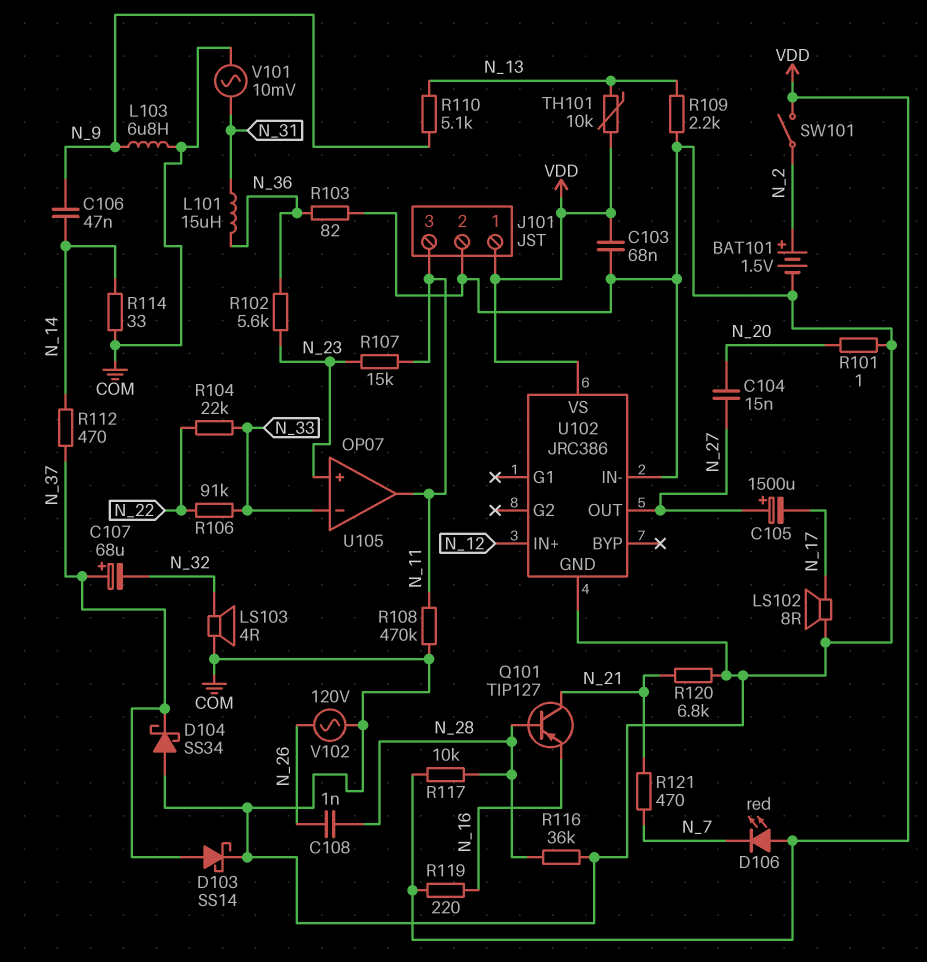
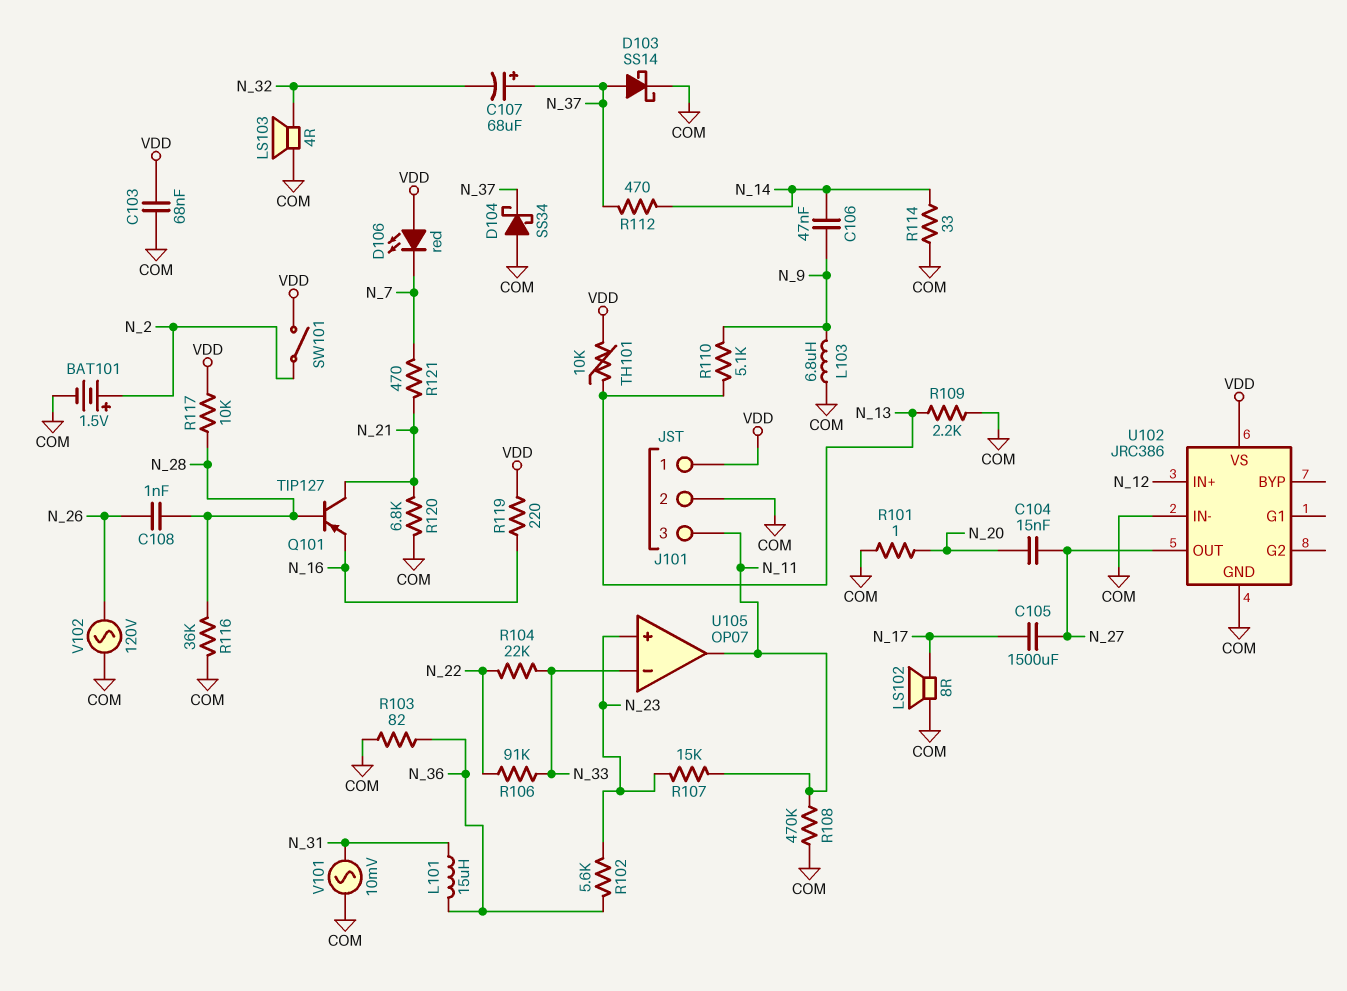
C105: 1500uF (plus N_27, minus N_17) -> 1500uF (N_17, N_27)

